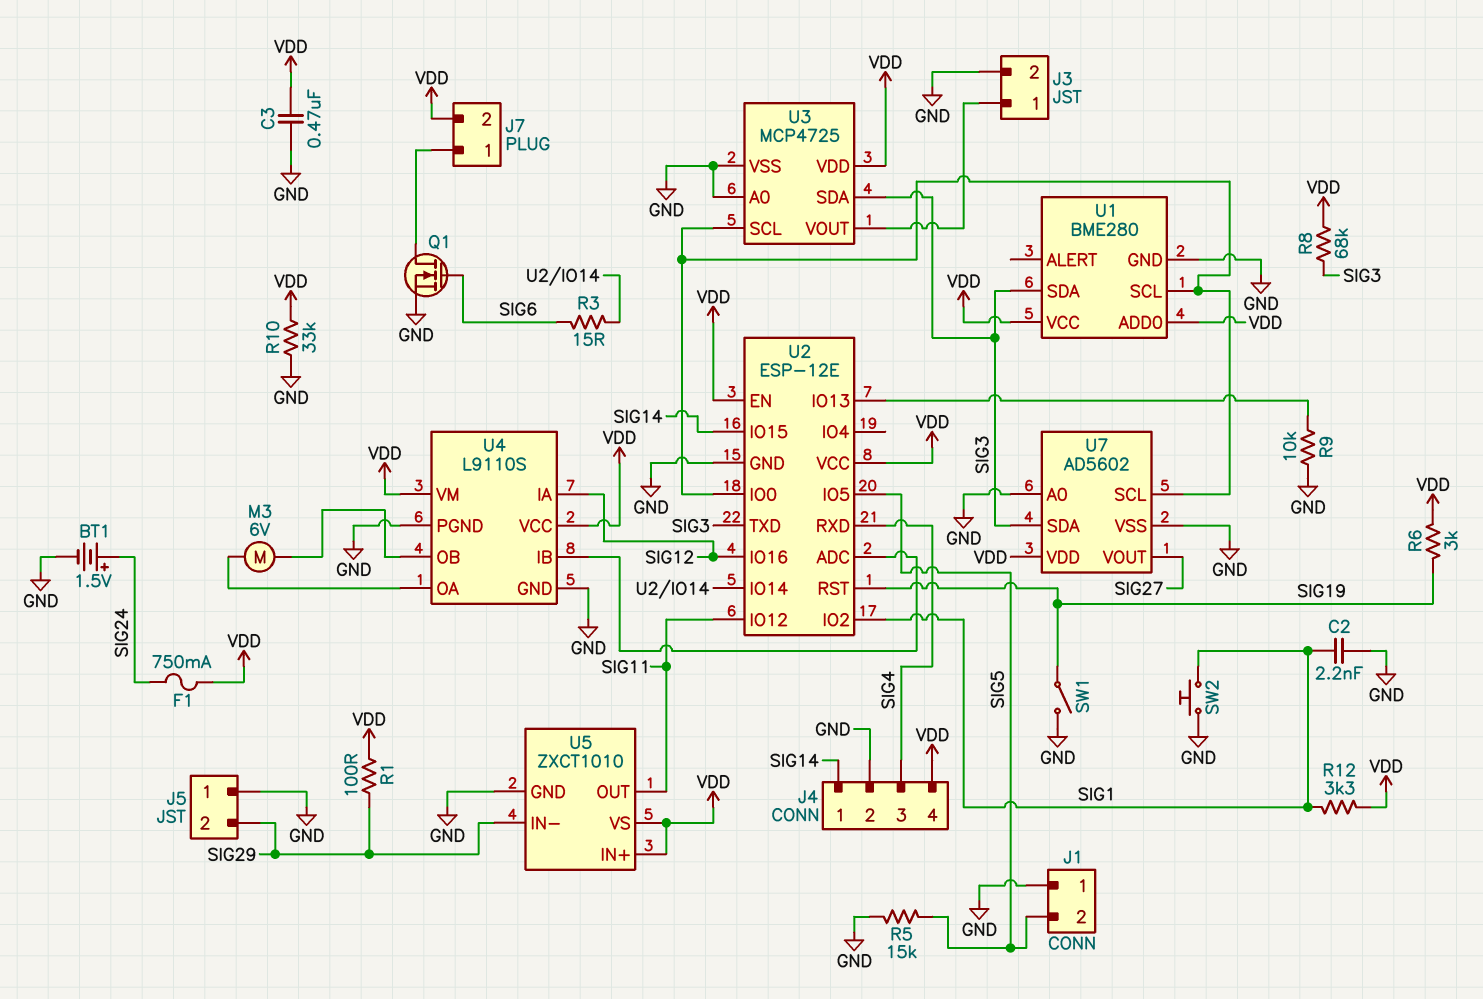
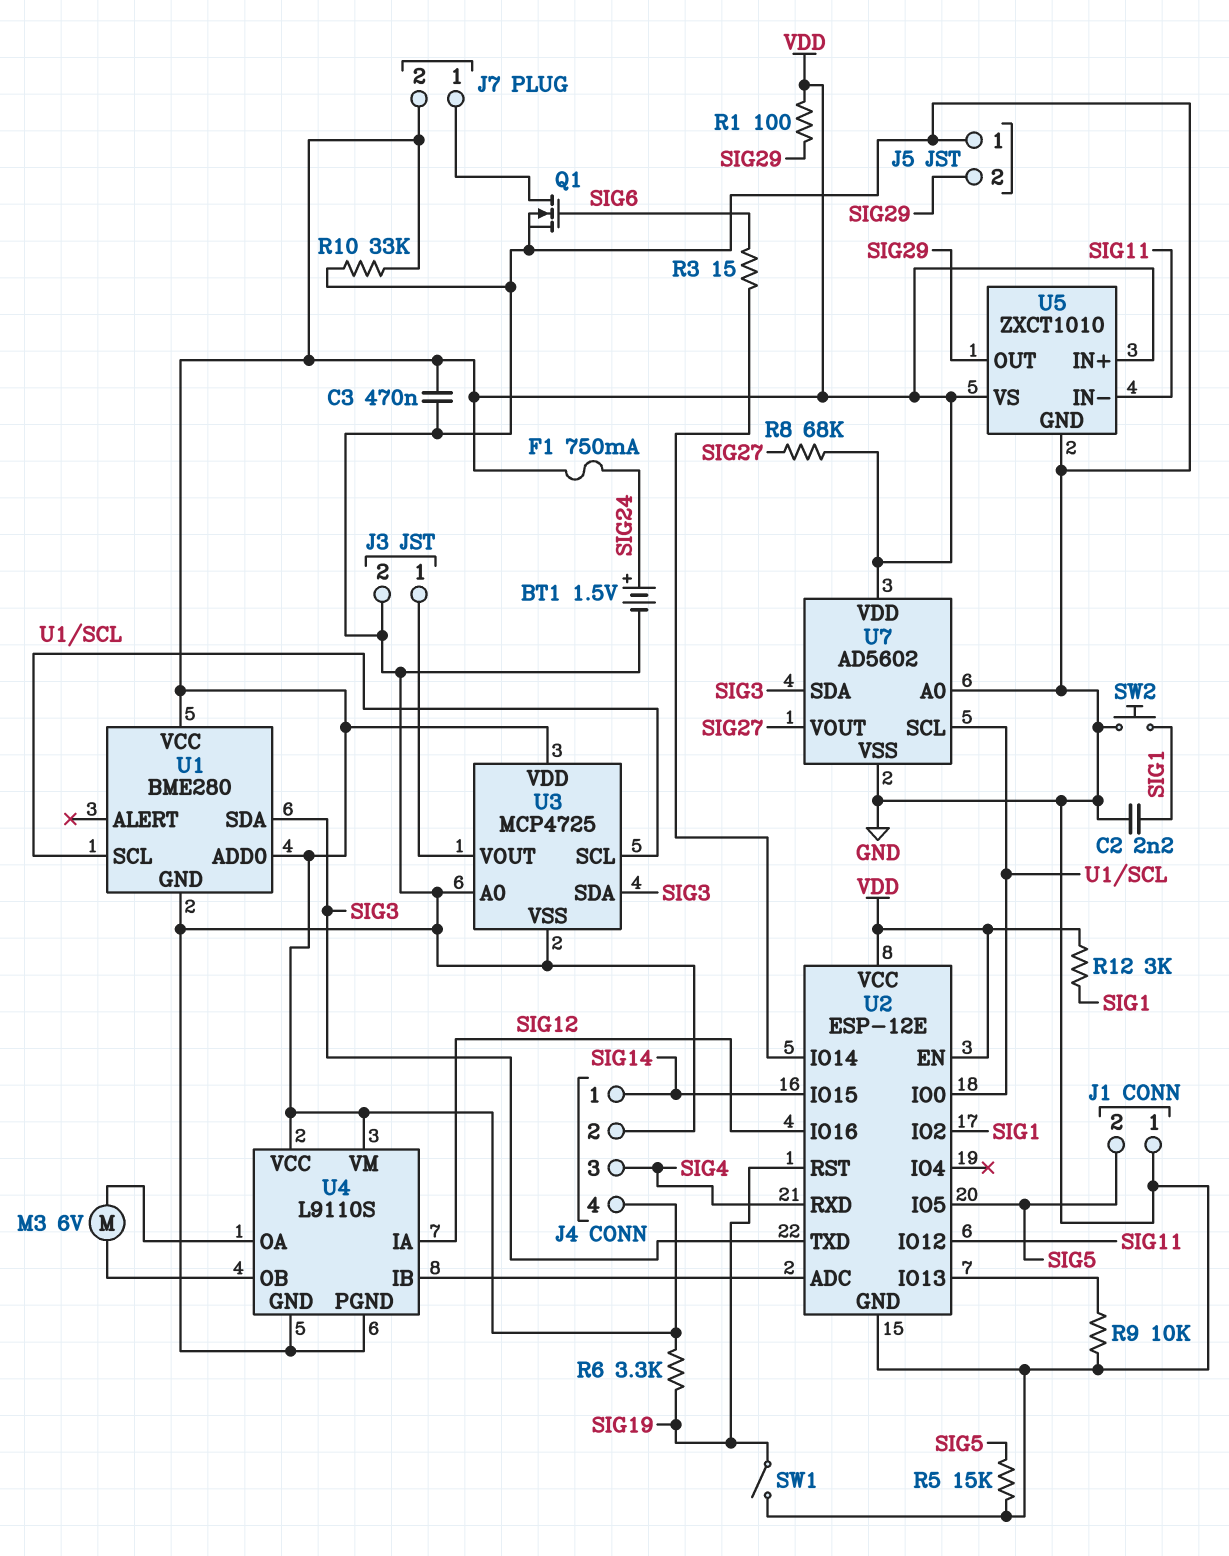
R6: 3k (SIG19, VDD) -> 3.3k (SIG19, VDD)
R8: 68k (SIG3, VDD) -> 68k (SIG27, VDD)
R12: 3.3k (SIG1, VDD) -> 3k (SIG1, VDD)
U5 pin IN-: SIG29 -> SIG11
U5 pin OUT: SIG11 -> SIG29

